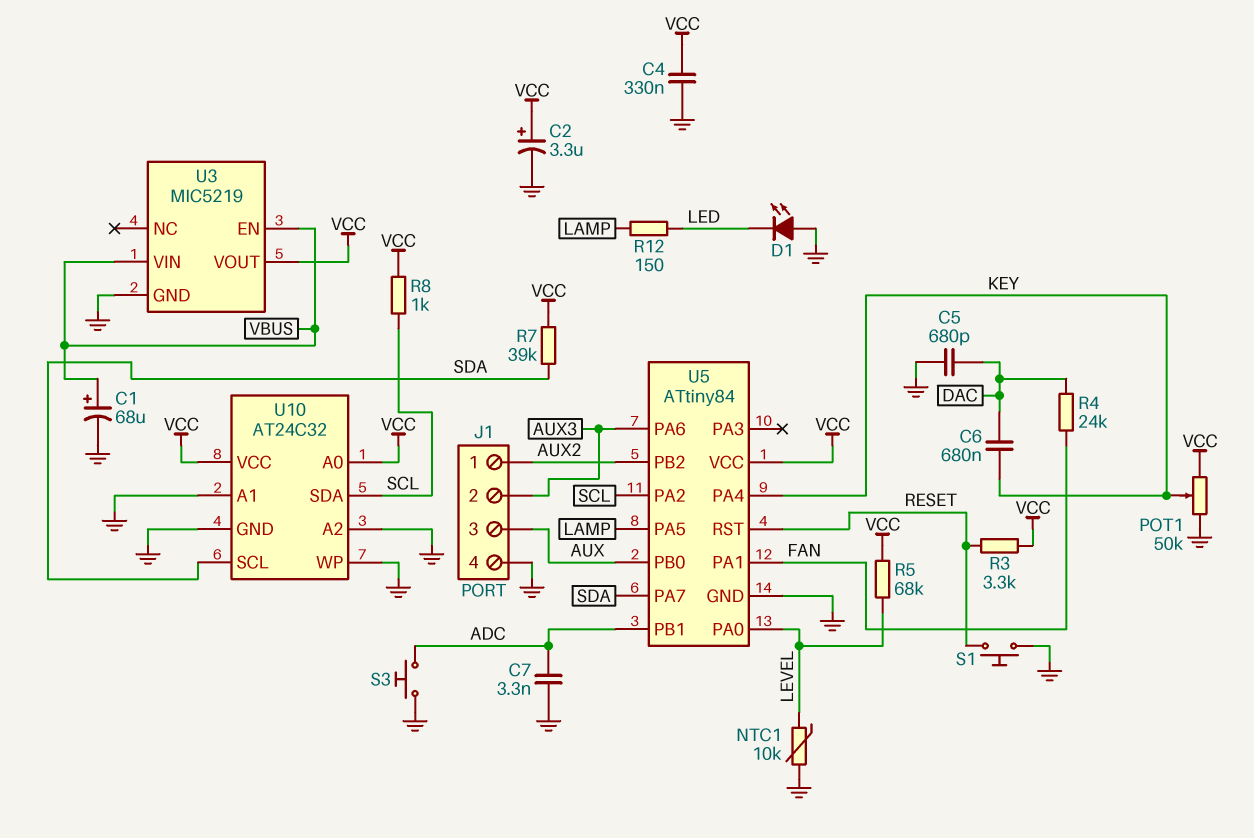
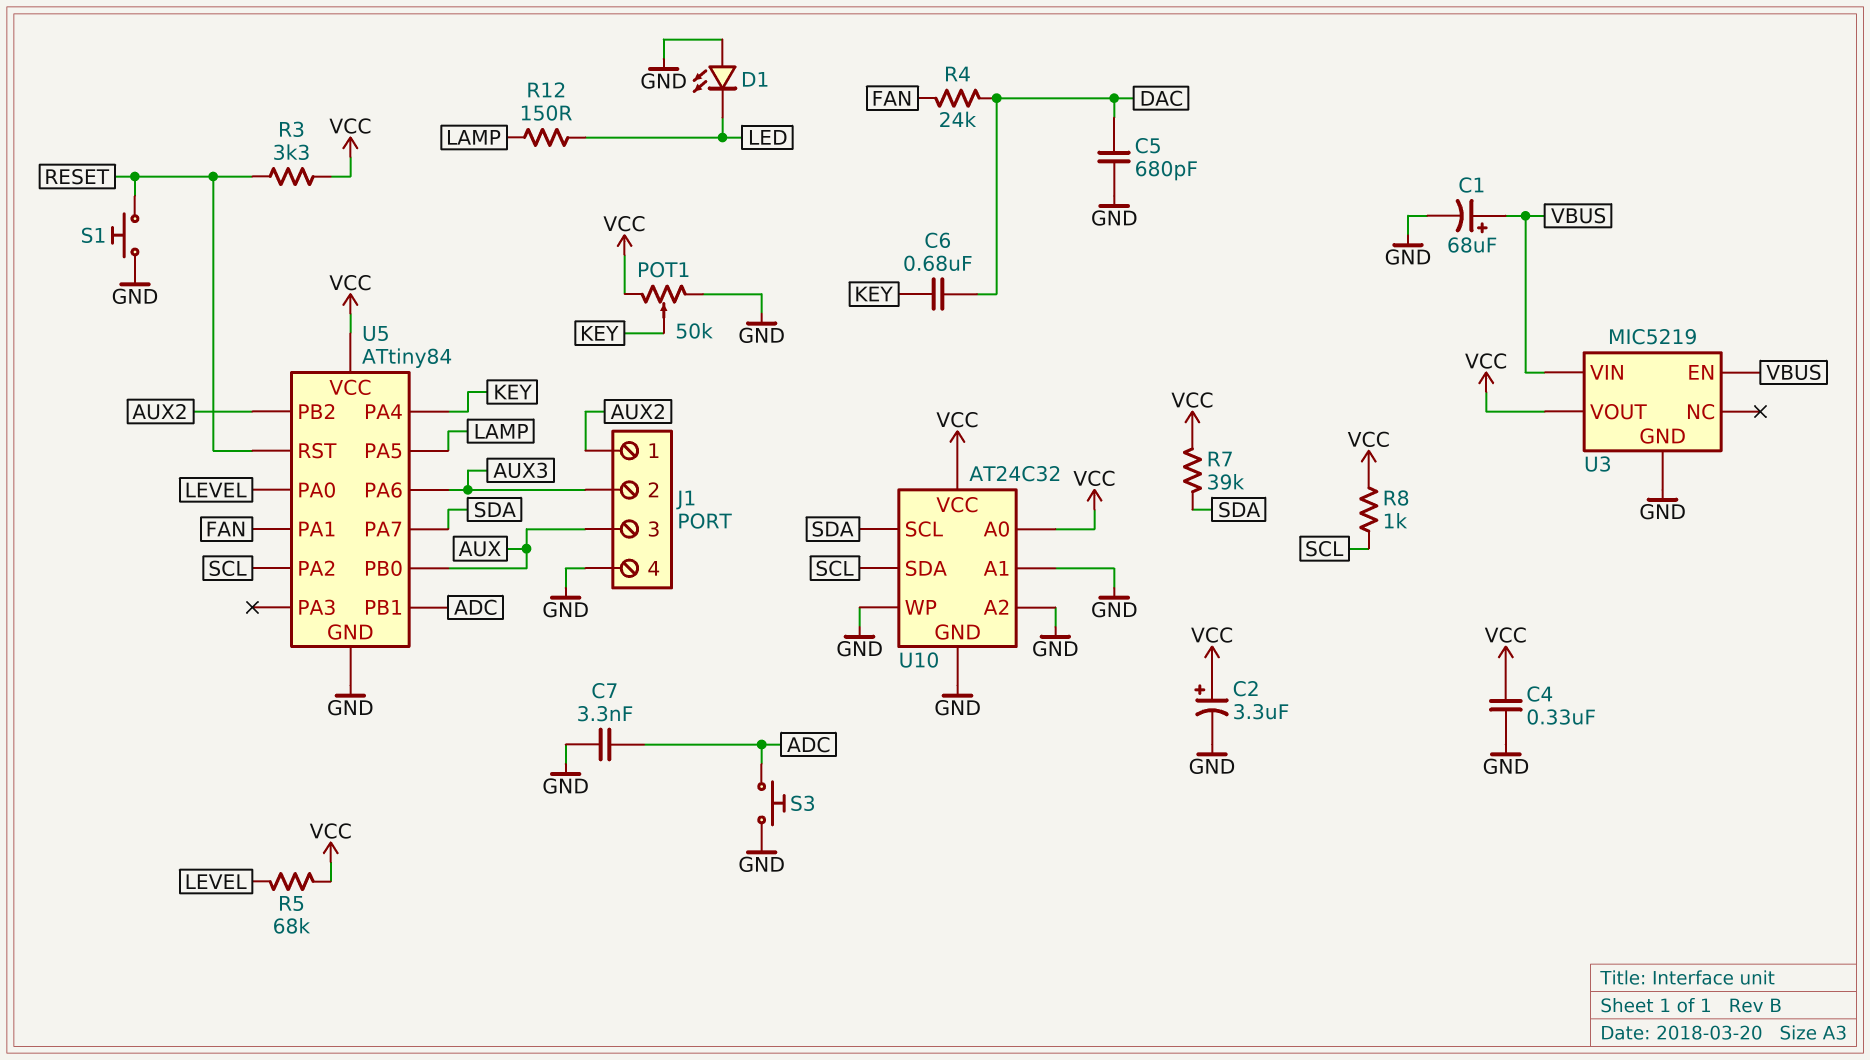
NTC1: 10k (GND, LEVEL) -> none

